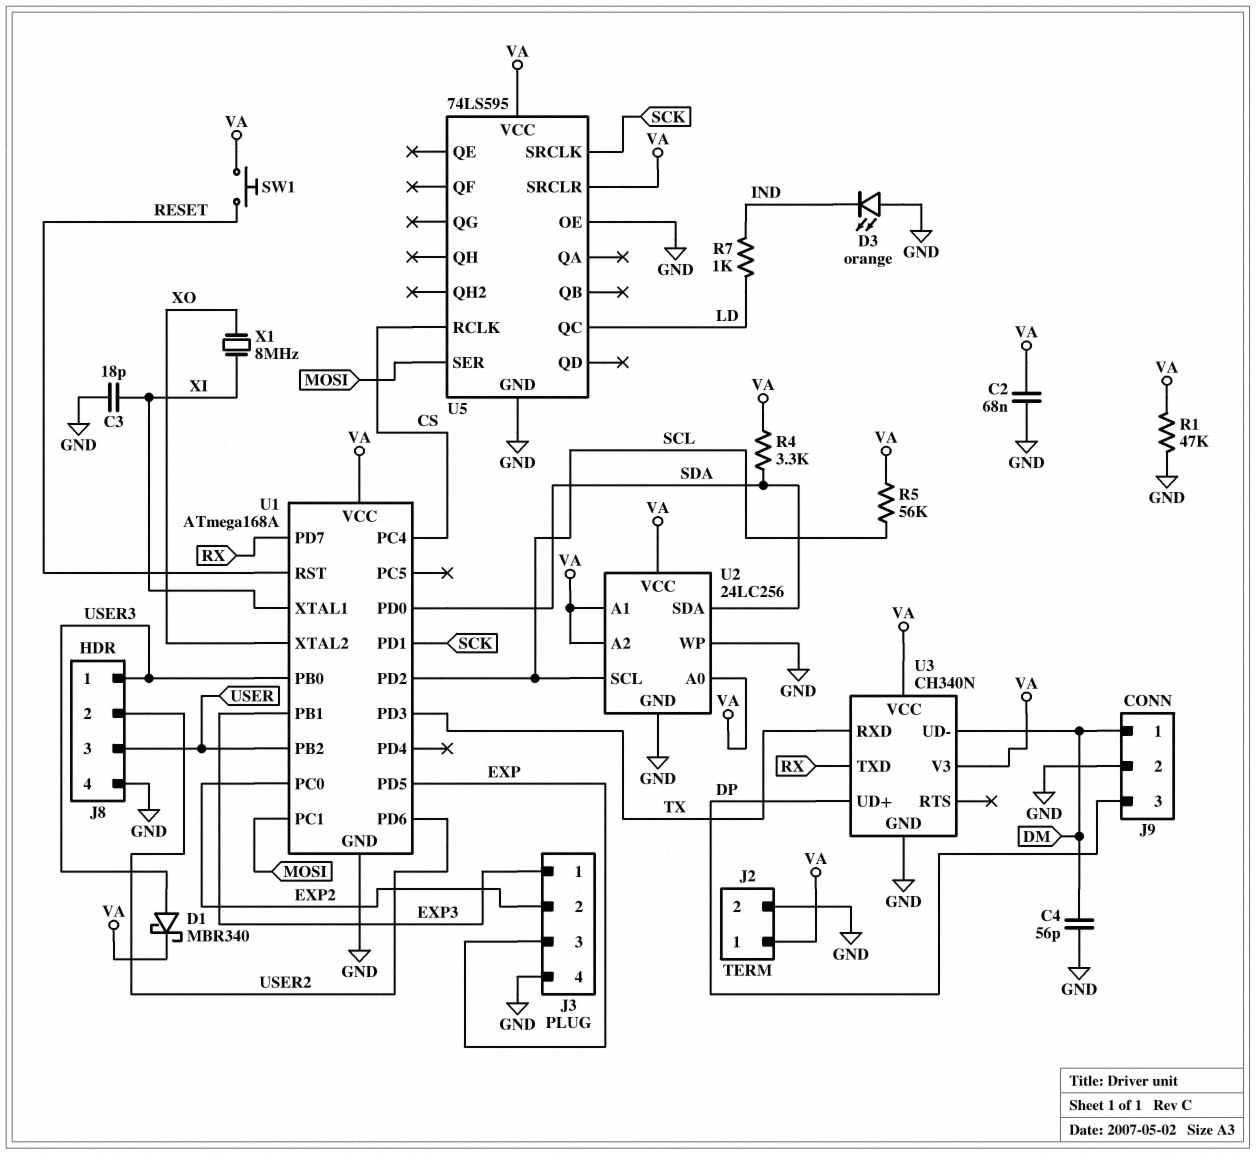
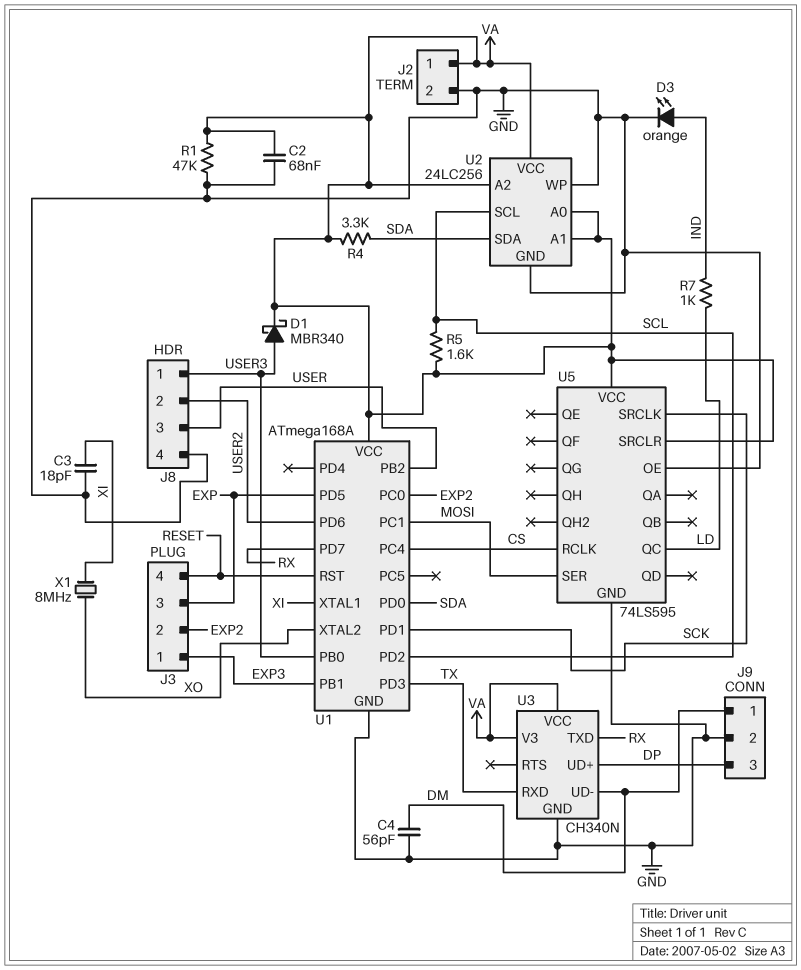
D3: LED orange (A GND, K IND) -> LED orange (A IND, K GND)
J3 pin 4: GND -> RESET
R5: 56k (SCL, VA) -> 1.6k (SCL, VA)
SW1: button (RESET, VA) -> none

